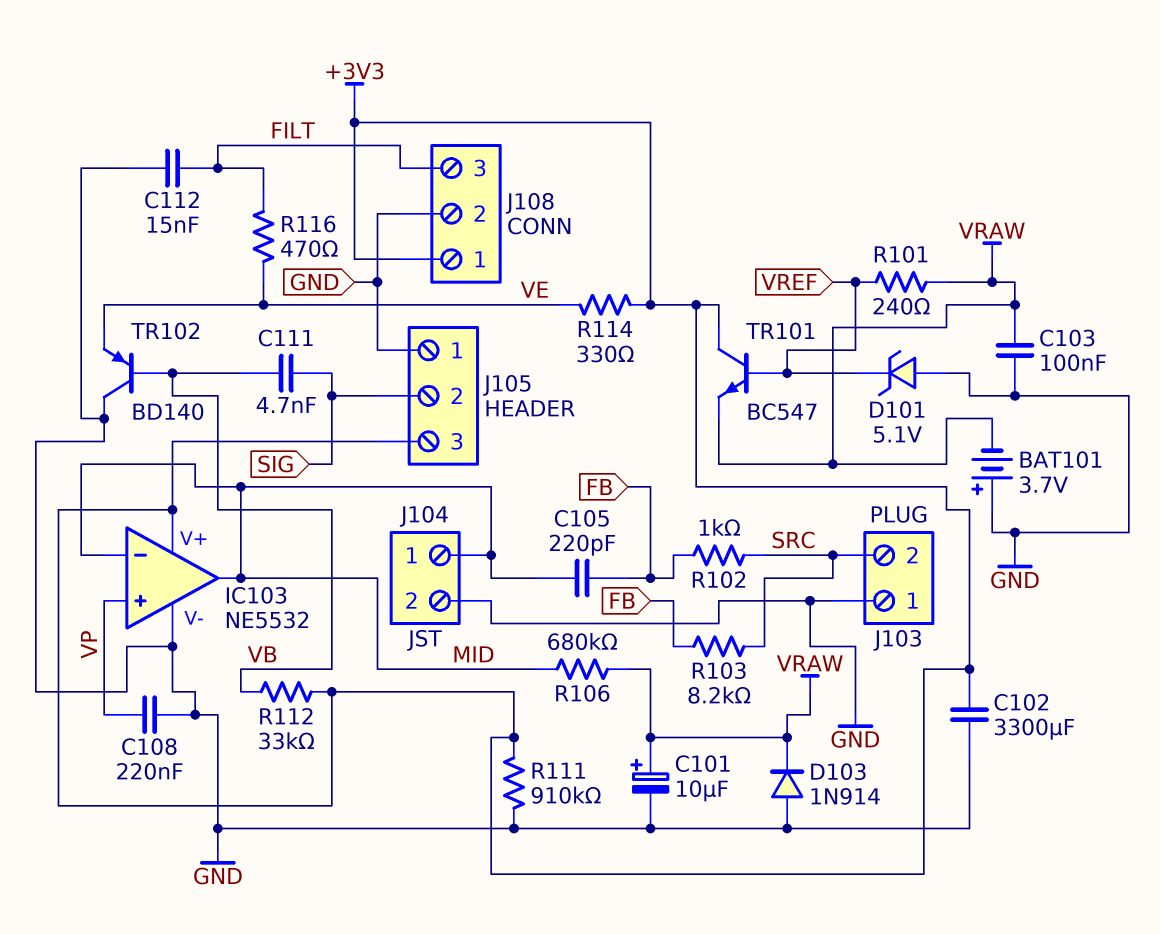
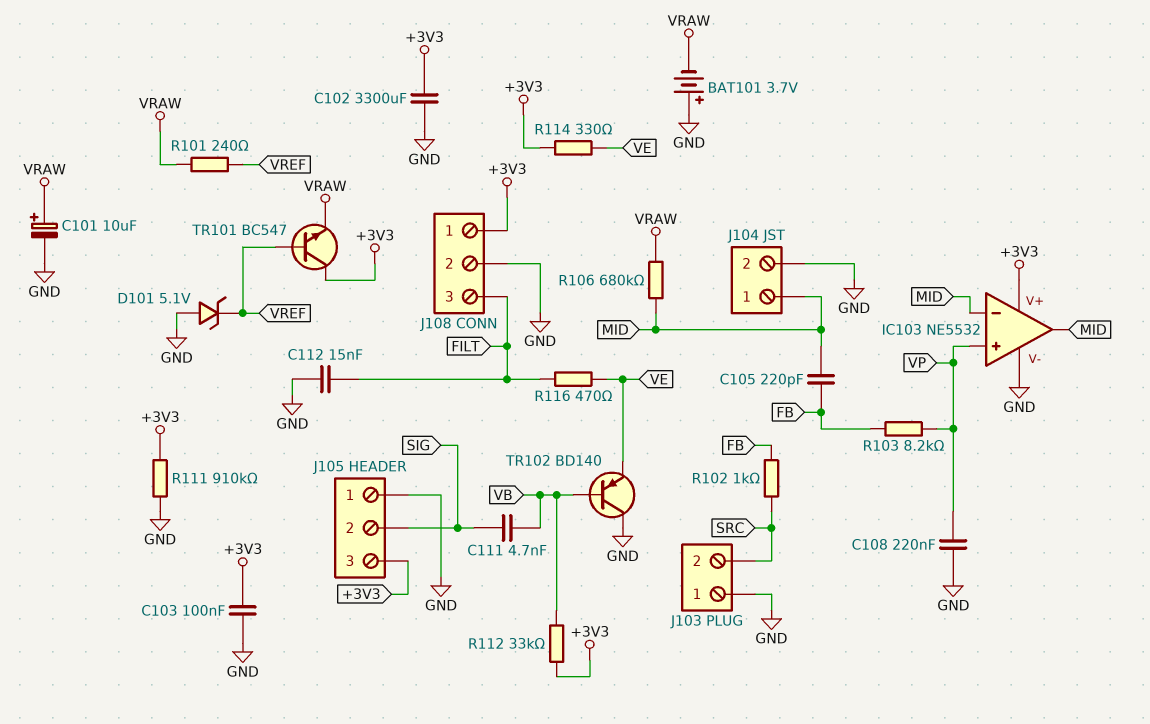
C103: 100nF (GND, VRAW) -> 100nF (+3V3, GND)
D103: diode 1N914 (A GND, K VRAW) -> none
R103: 8.2k (FB, SRC) -> 8.2k (FB, VP)

